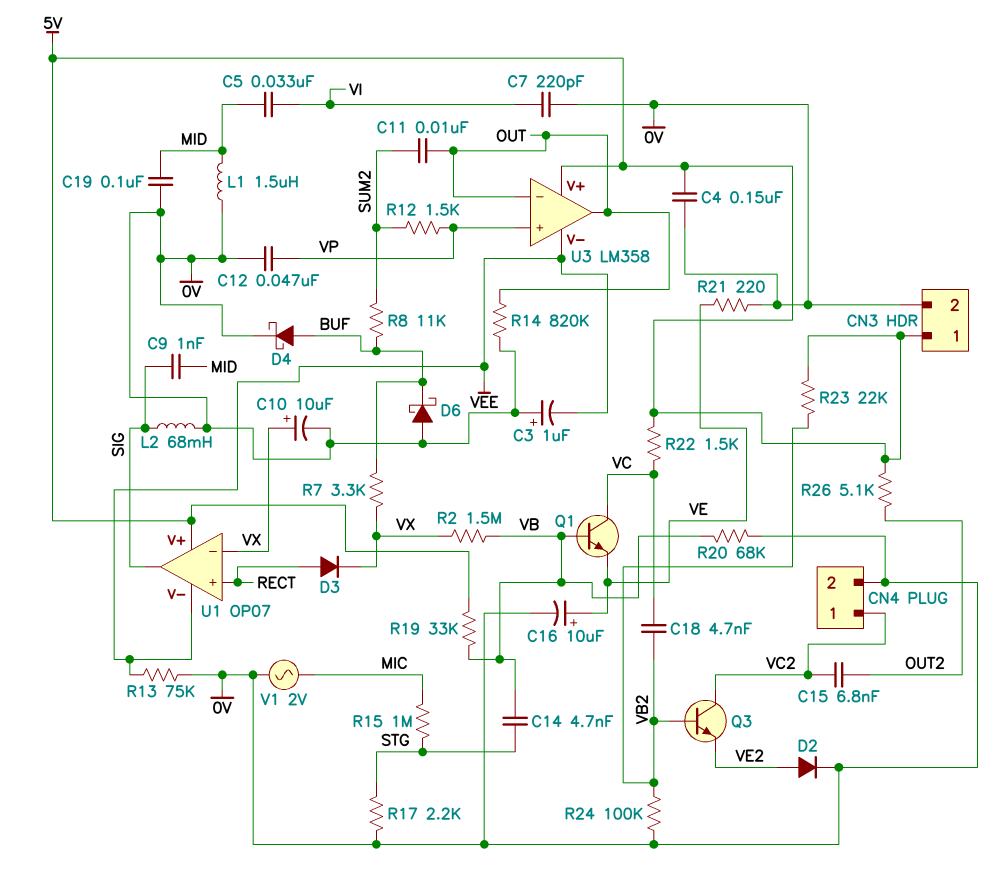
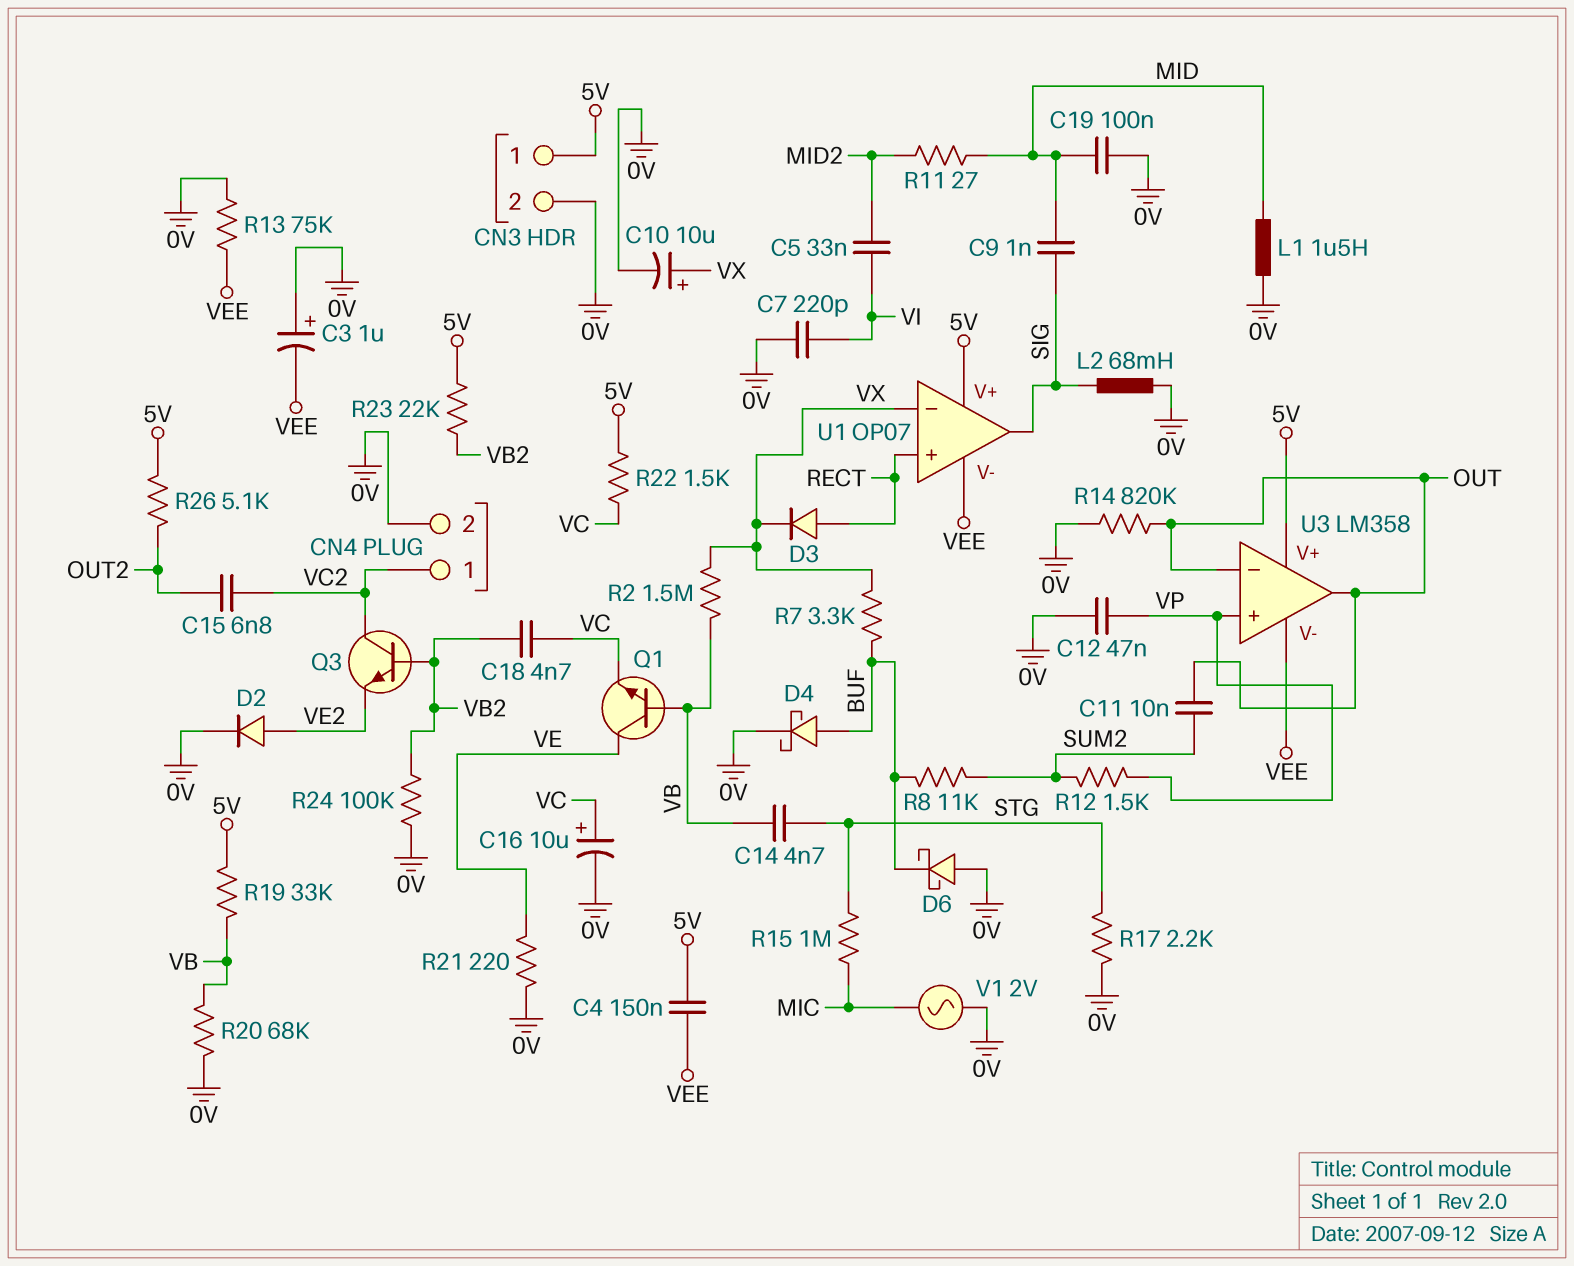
C4: 150nF (0V, 5V) -> 150nF (5V, VEE)
C5: 33nF (MID, VI) -> 33nF (MID2, VI)
C16: 10uF (plus VE, minus 0V) -> 10uF (plus VC, minus 0V)
Q1: NPN (B VB, C VC, E VE) -> NPN (B VB, C VE, E VC)
R11: none -> 27 (MID, MID2)

